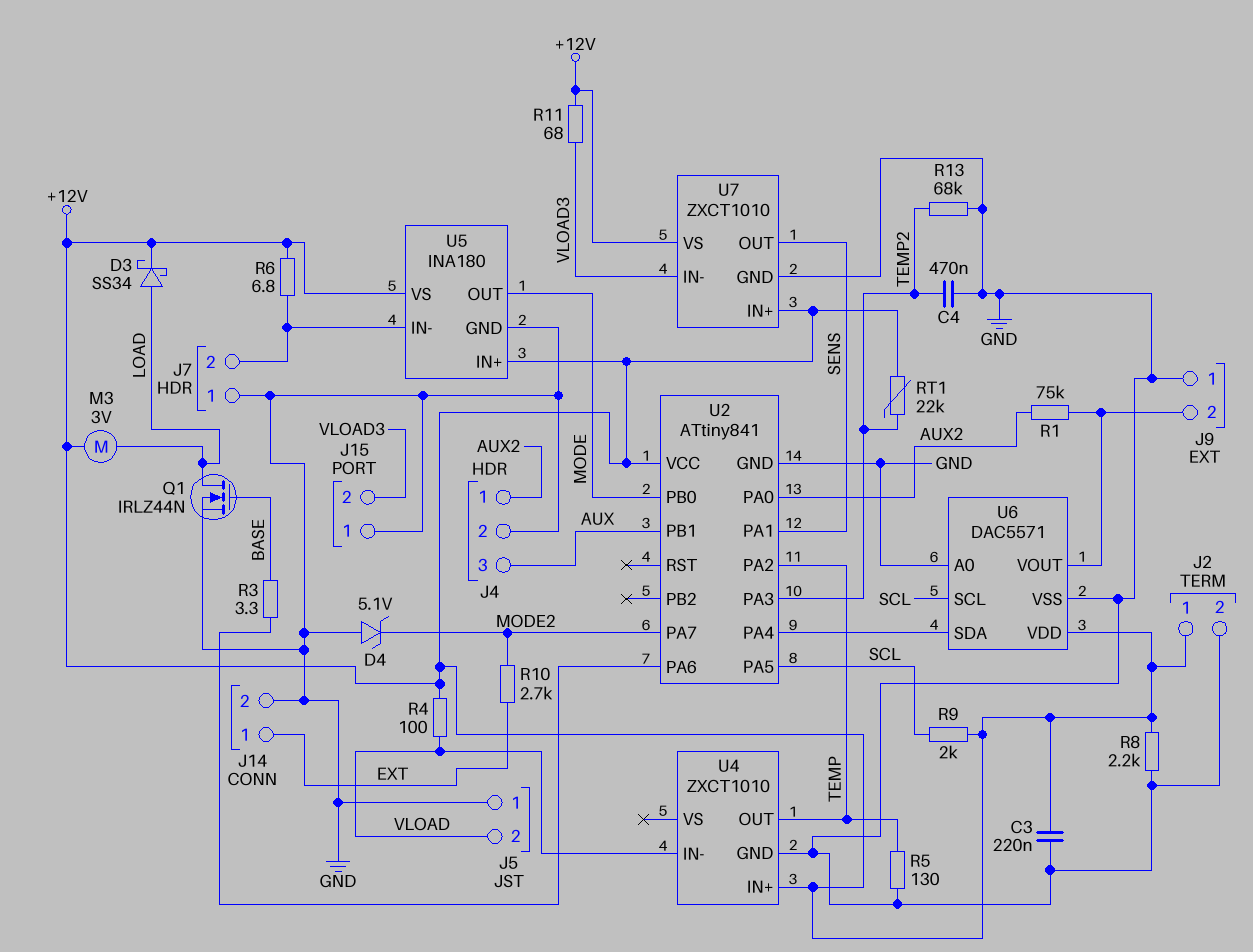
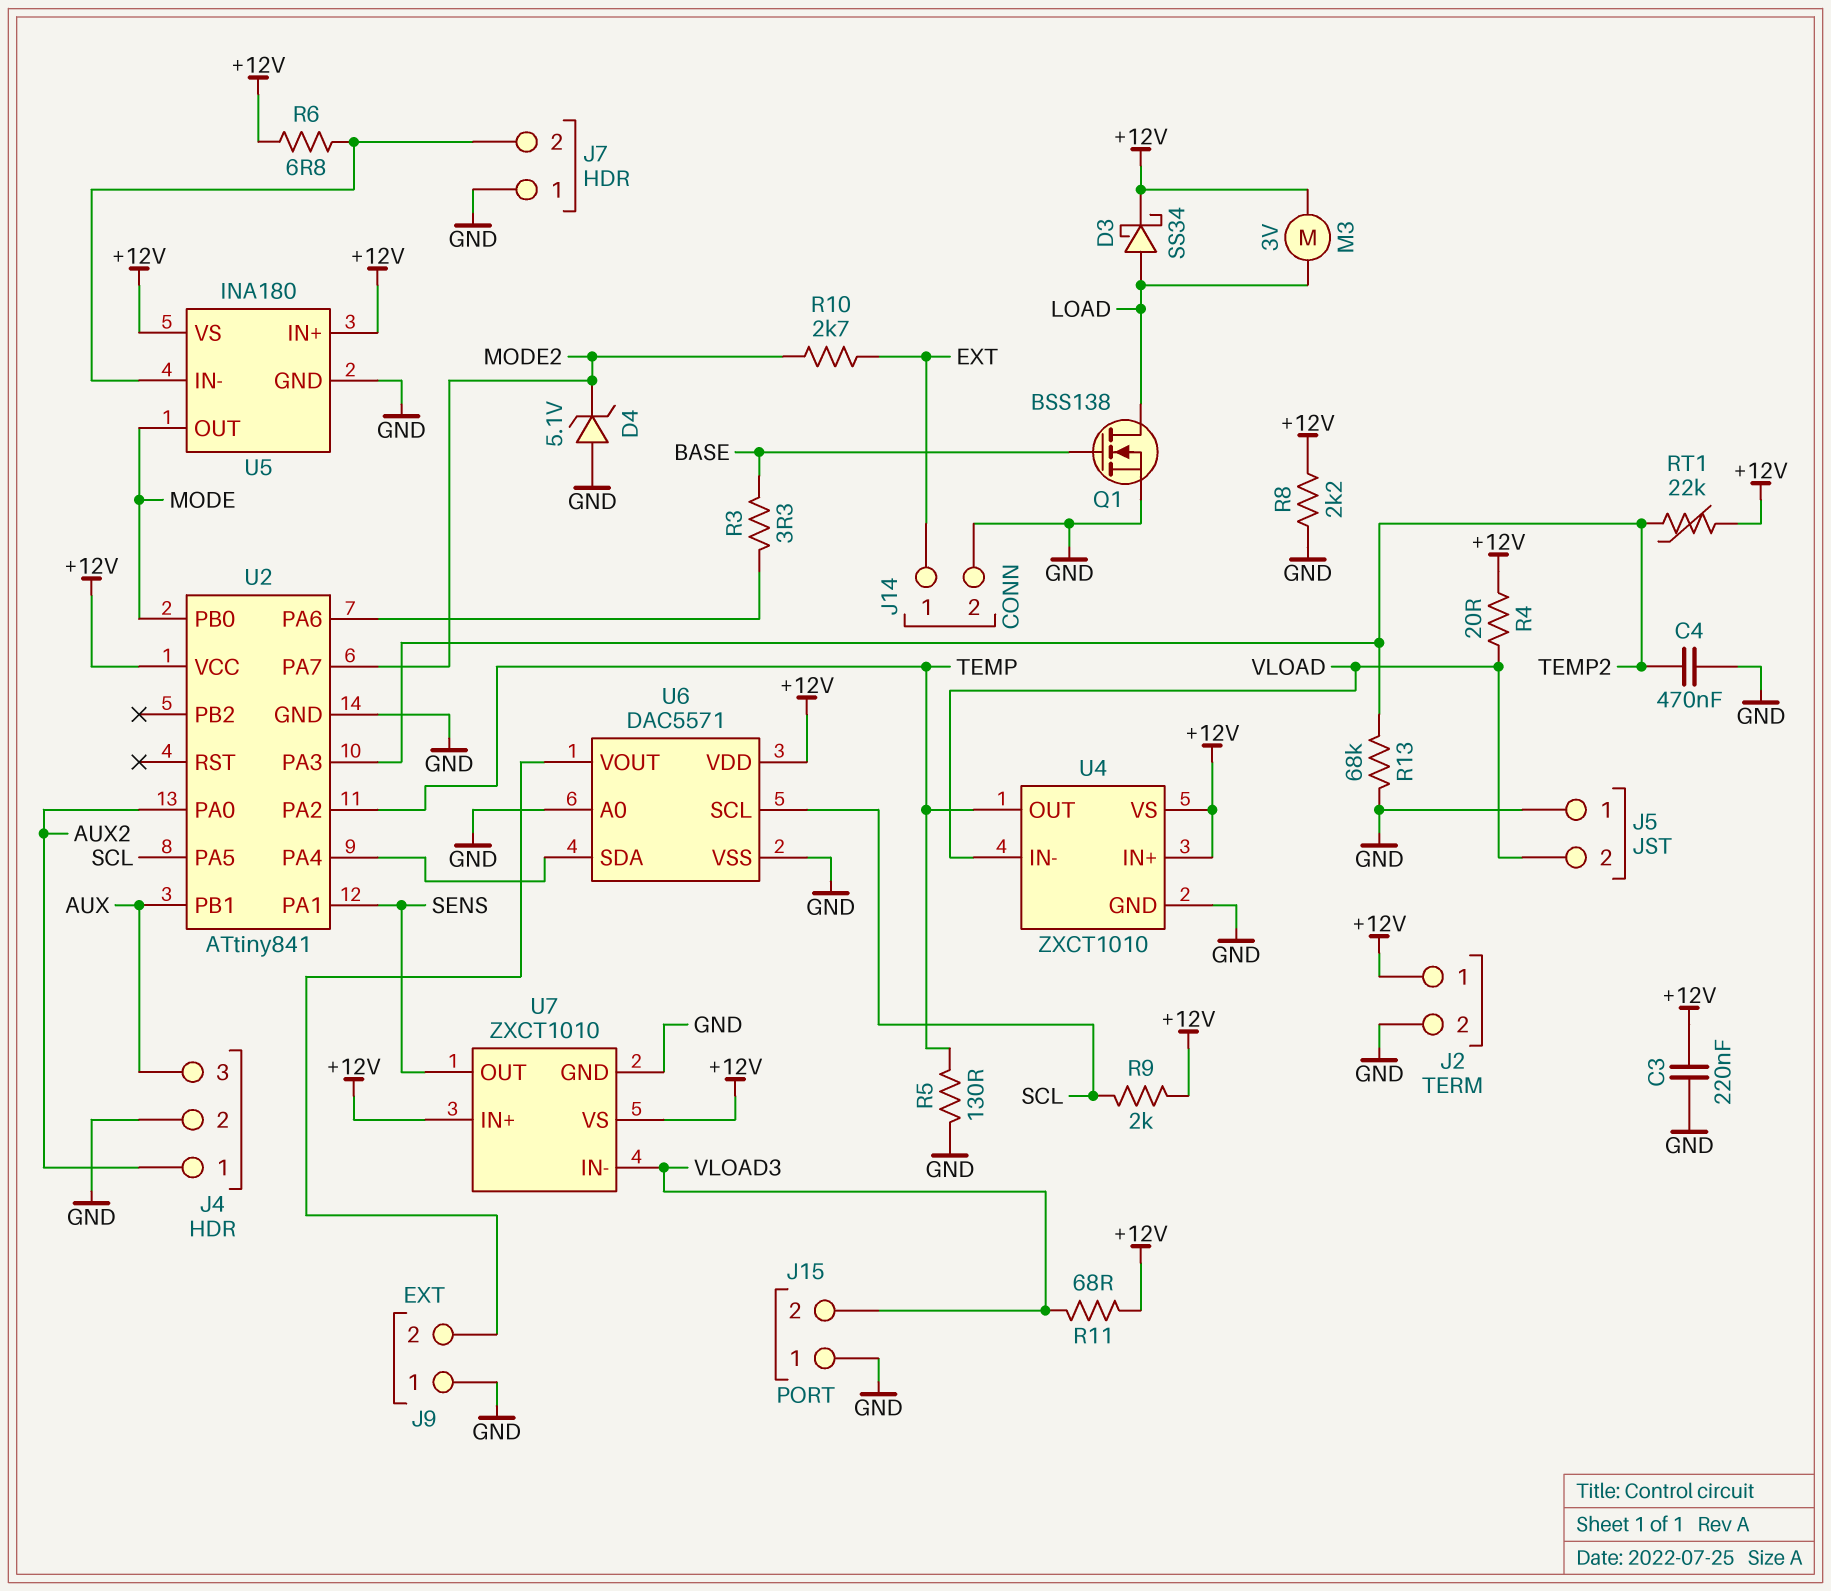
Q1: NMOS IRLZ44N (G BASE, D LOAD, S GND) -> NMOS BSS138 (G BASE, D LOAD, S GND)
R1: 75k (AUX2, J9/2) -> none
R4: 100 (+12V, VLOAD) -> 20 (+12V, VLOAD)
U4 pin VS: none -> +12V

